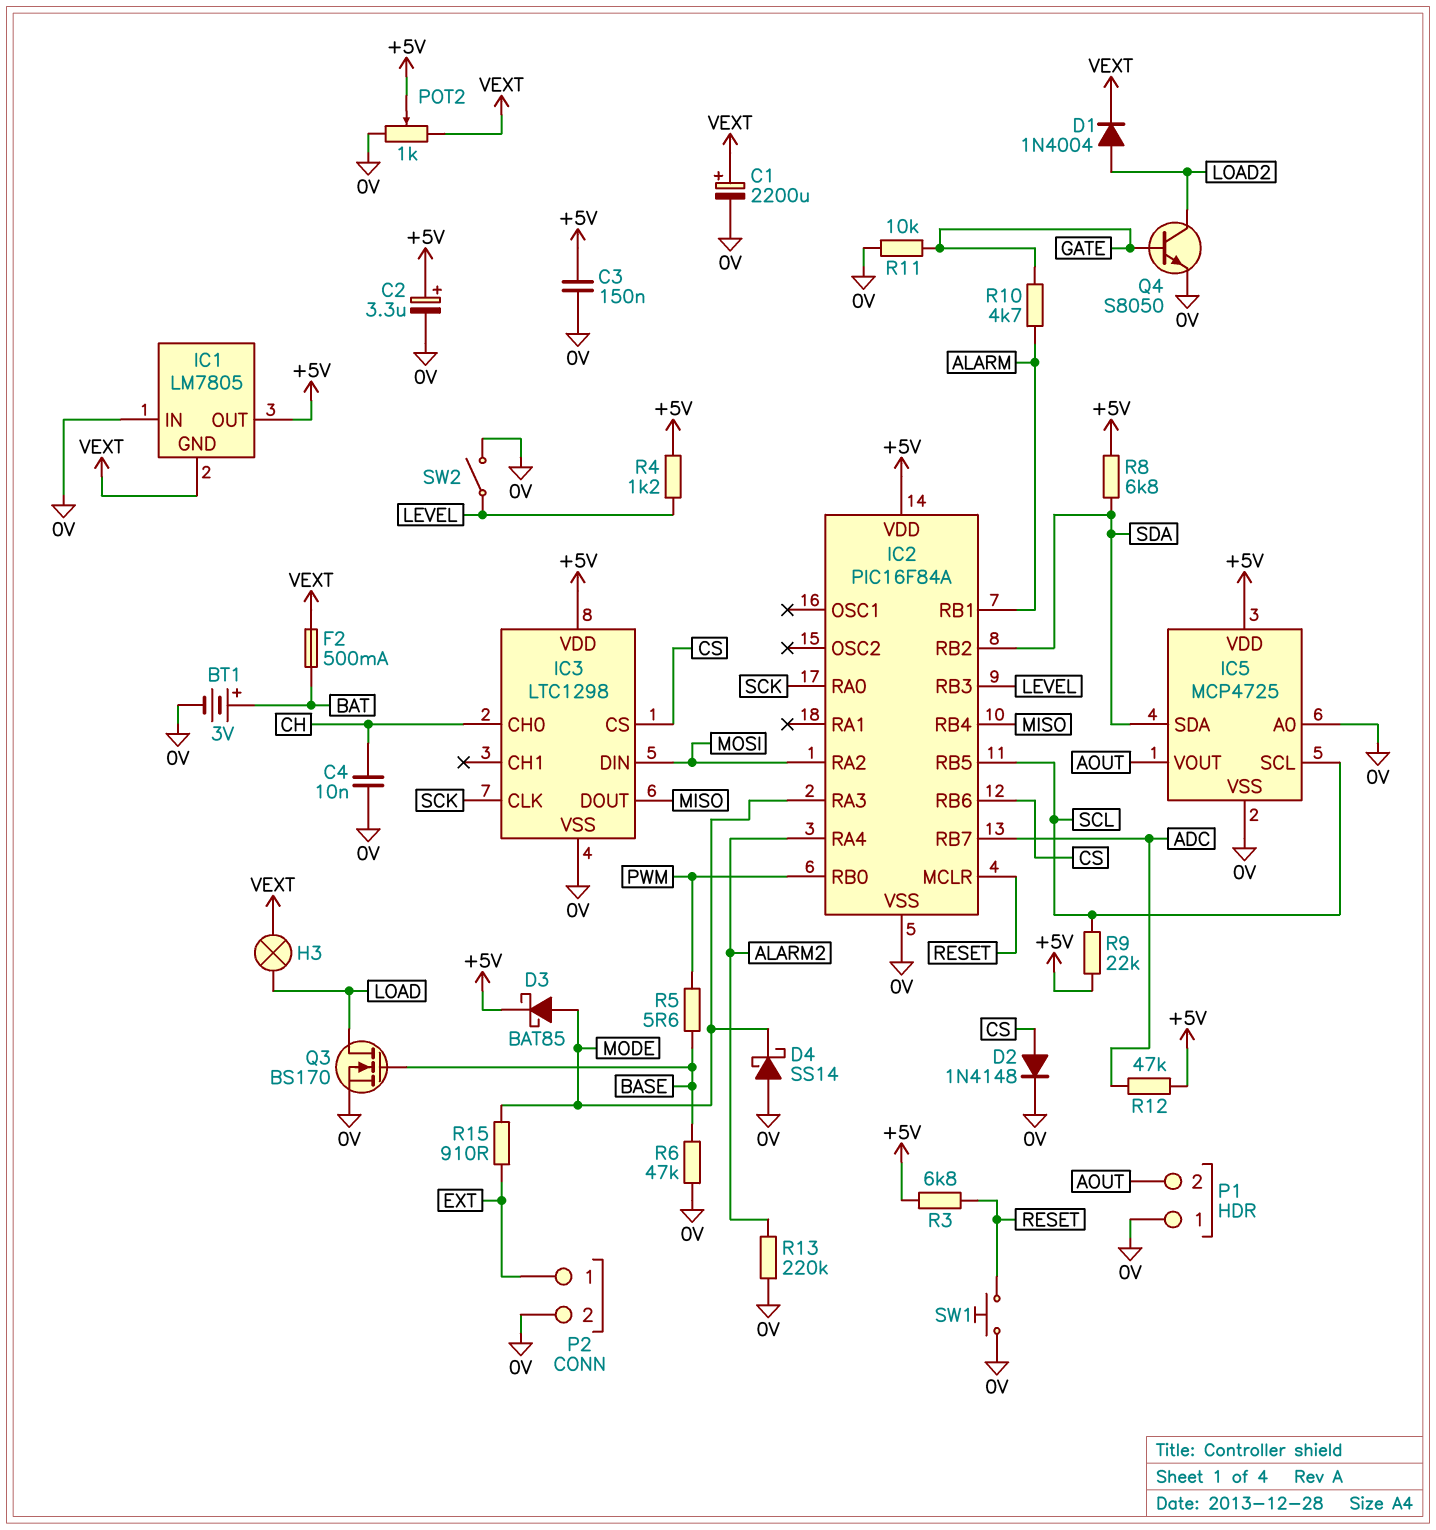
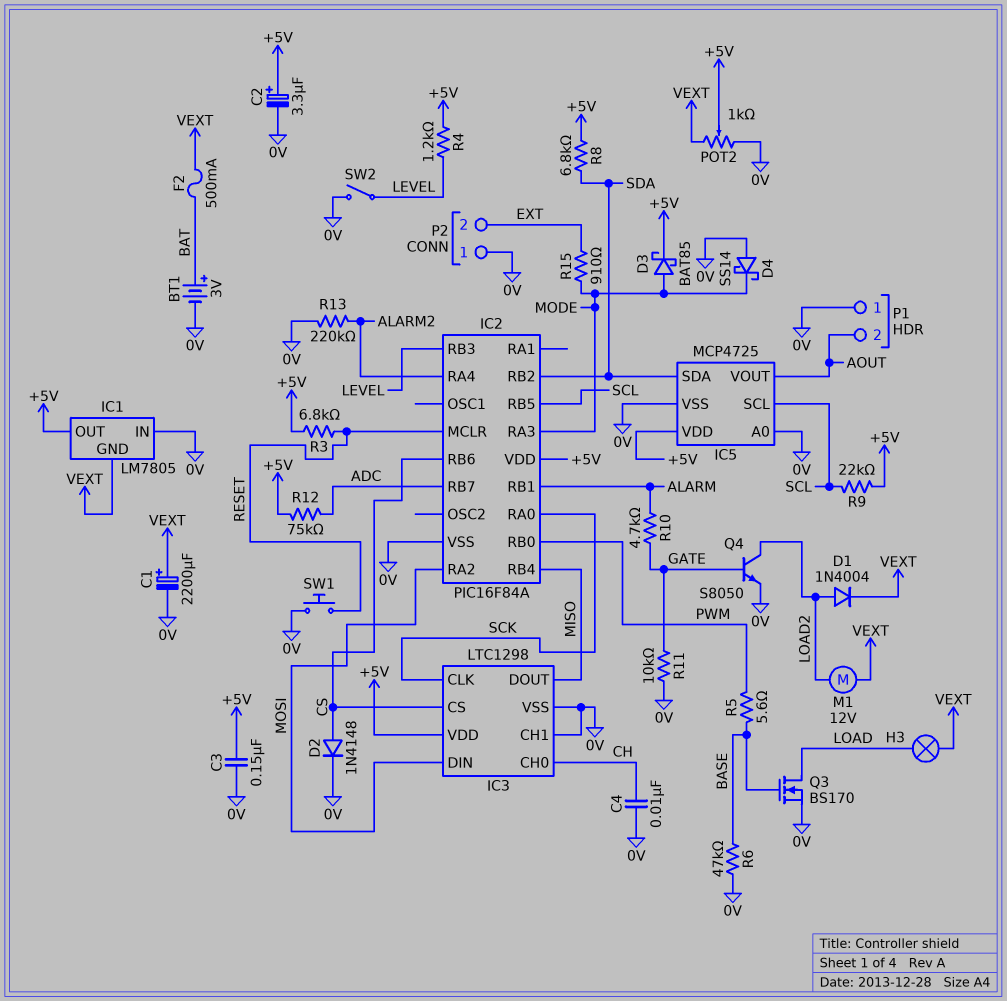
IC3 pin CH1: none -> 0V
M1: none -> motor 12V (LOAD2, VEXT)
P2 pin 1: EXT -> 0V
P2 pin 2: 0V -> EXT
R12: 47k (+5V, ADC) -> 75k (+5V, ADC)

